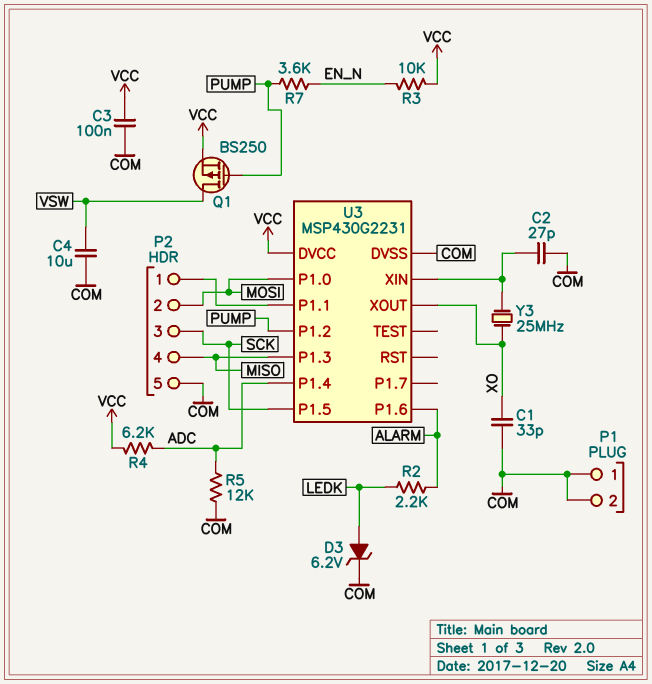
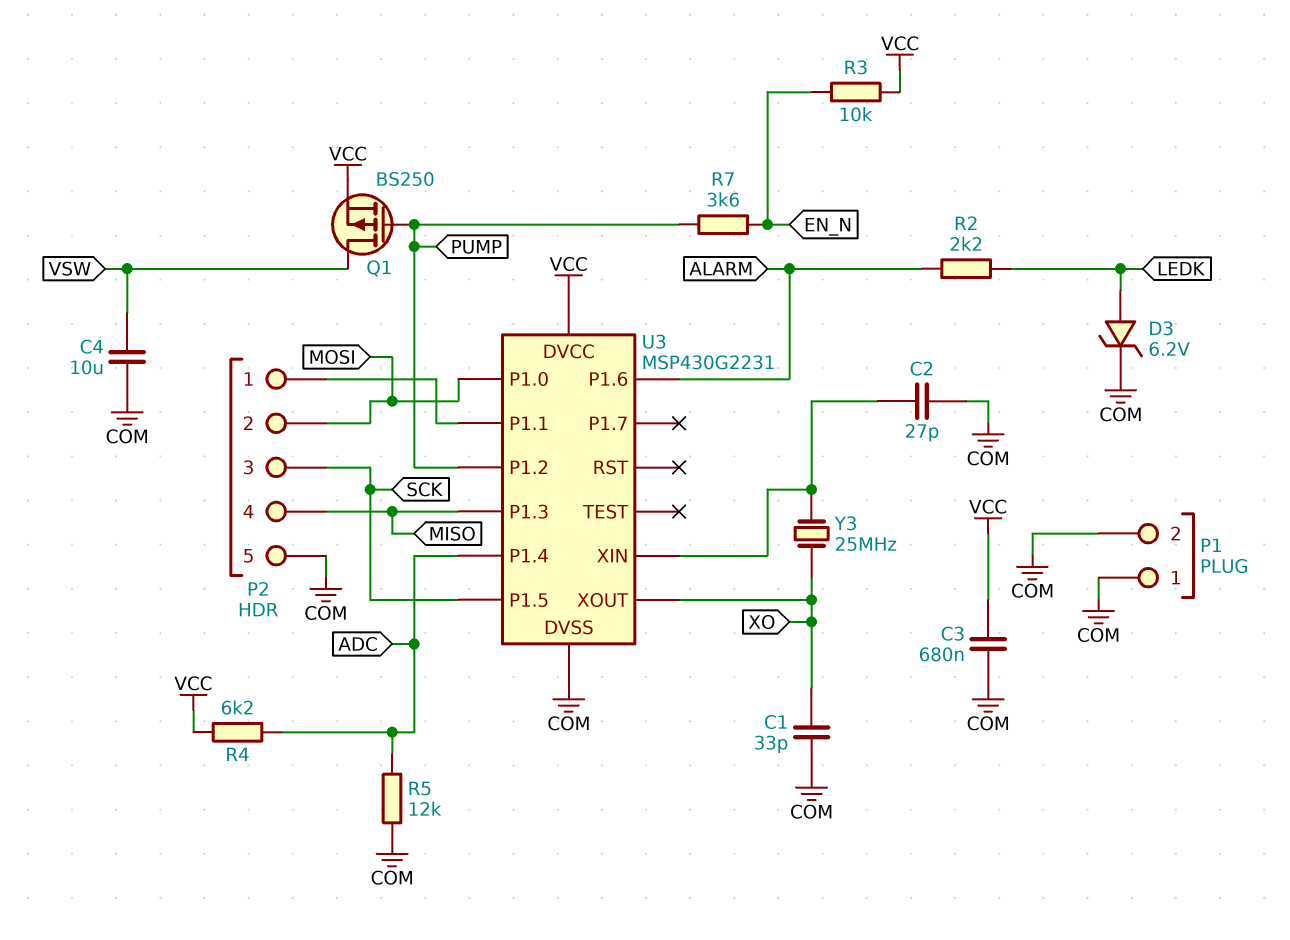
C3: 100nF (COM, VCC) -> 680nF (COM, VCC)

